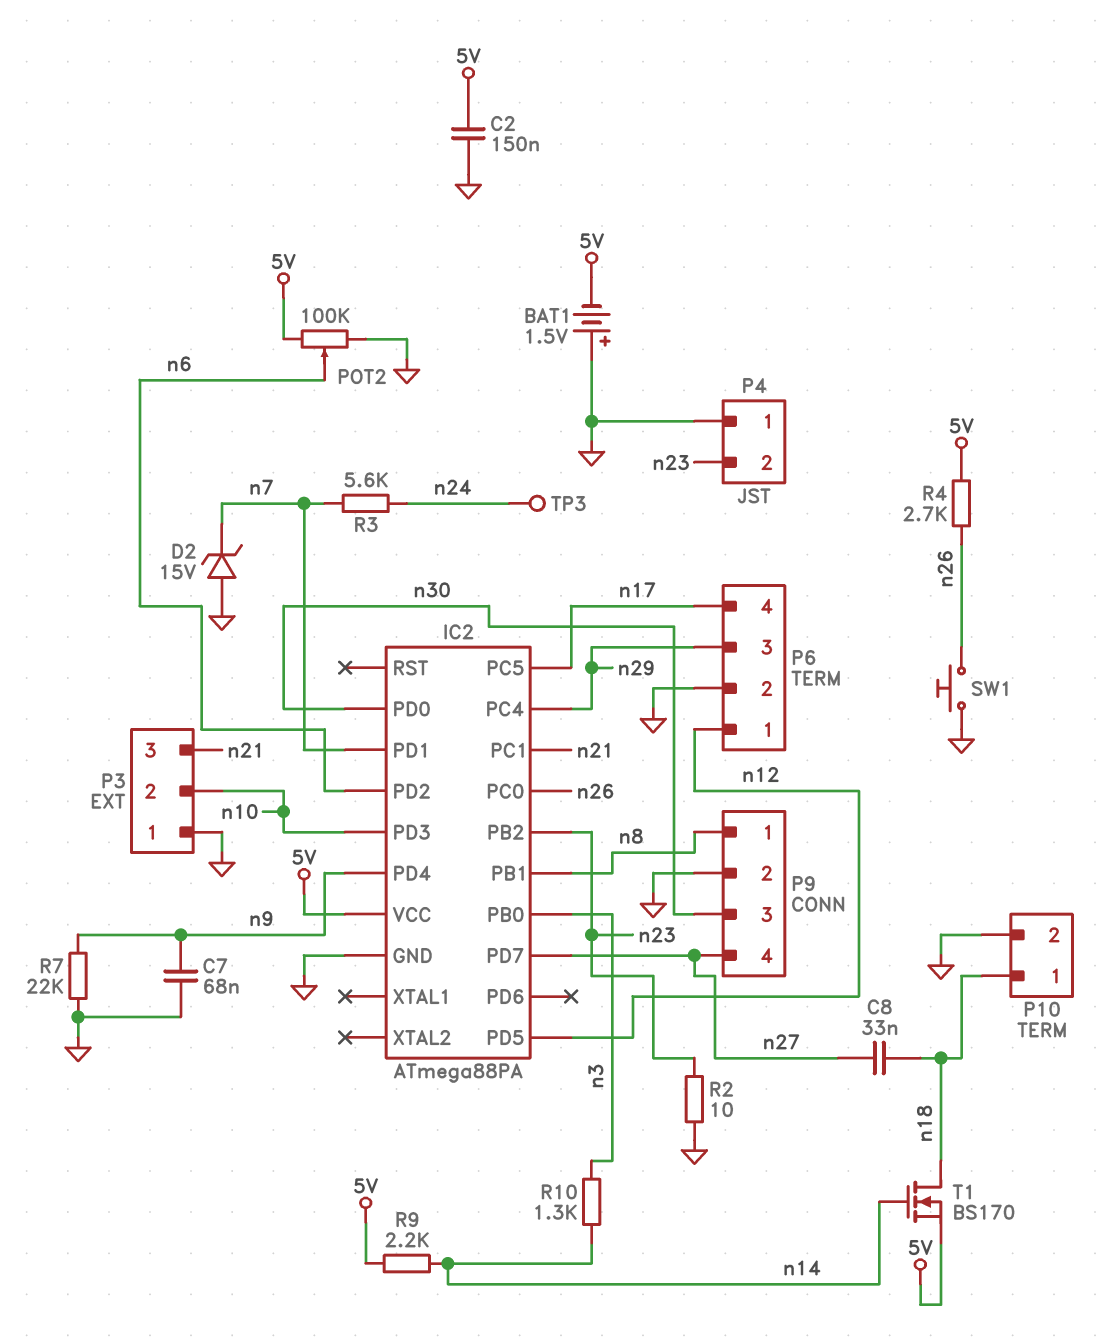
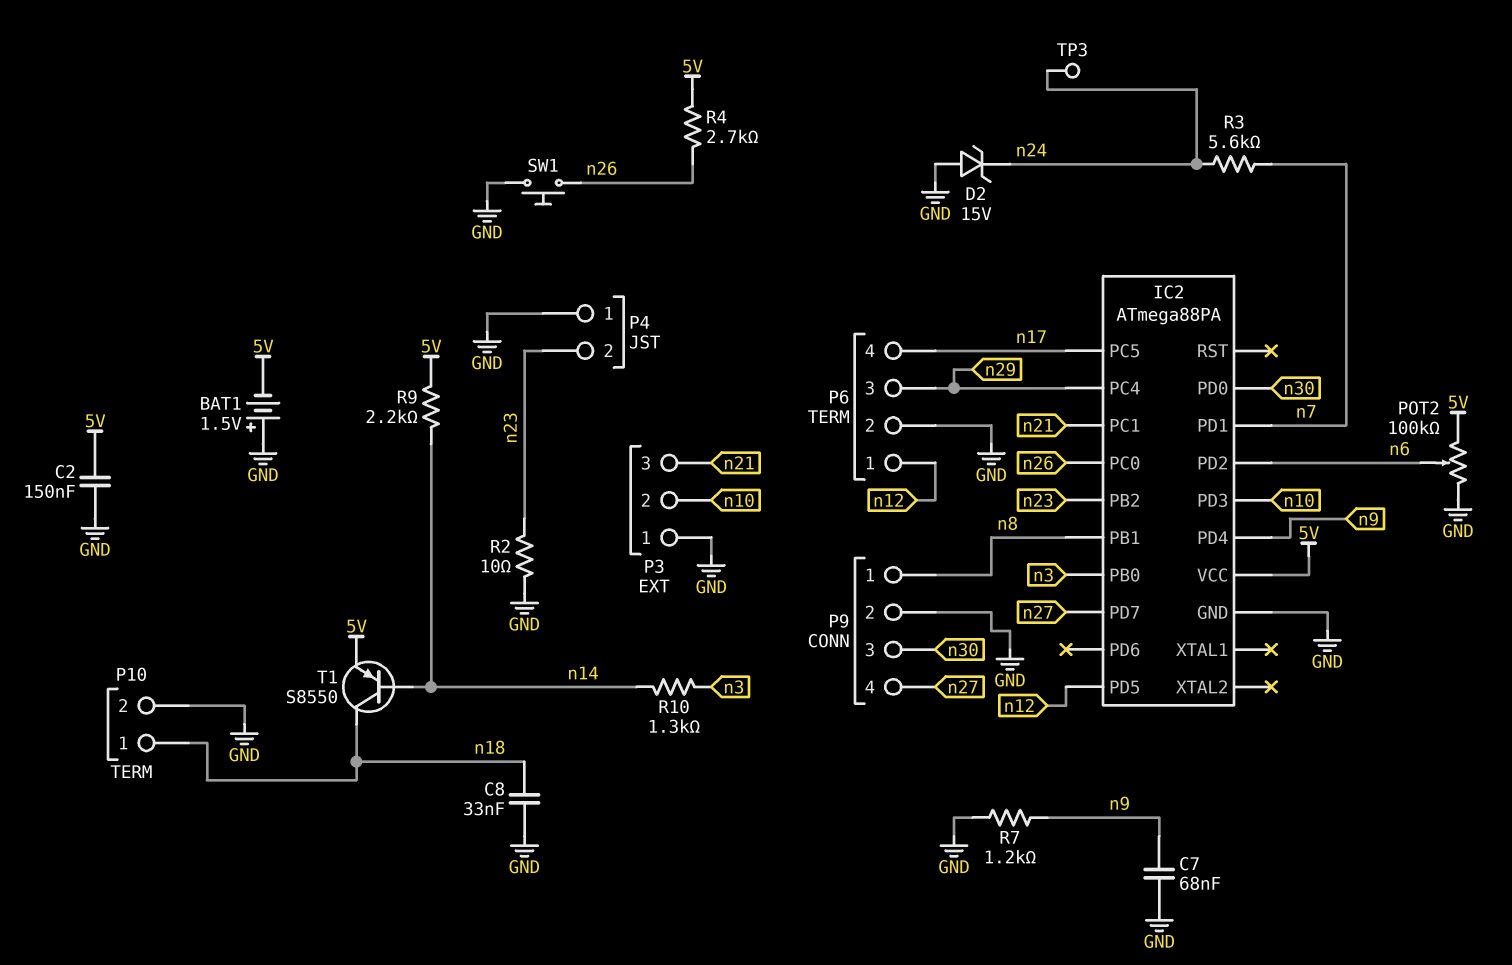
C8: 33nF (n18, n27) -> 33nF (GND, n18)
D2: zener 15V (A GND, K n7) -> zener 15V (A GND, K n24)
R7: 22k (GND, n9) -> 1.2k (GND, n9)
T1: NMOS BS170 (G n14, D n18, S 5V) -> PNP S8550 (B n14, C n18, E 5V)

